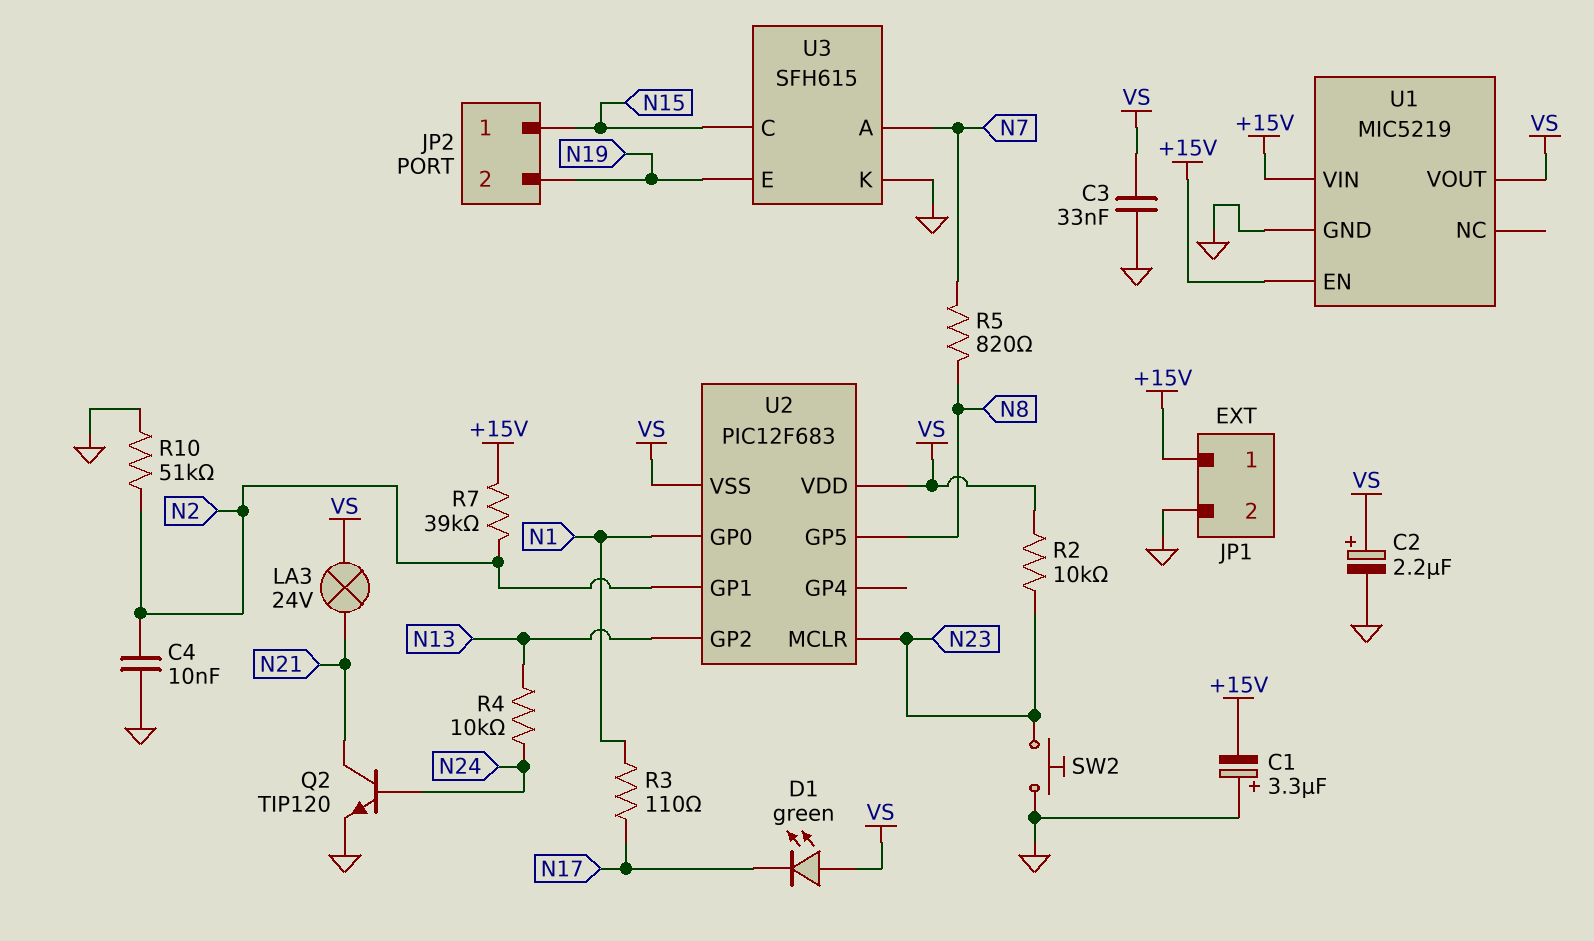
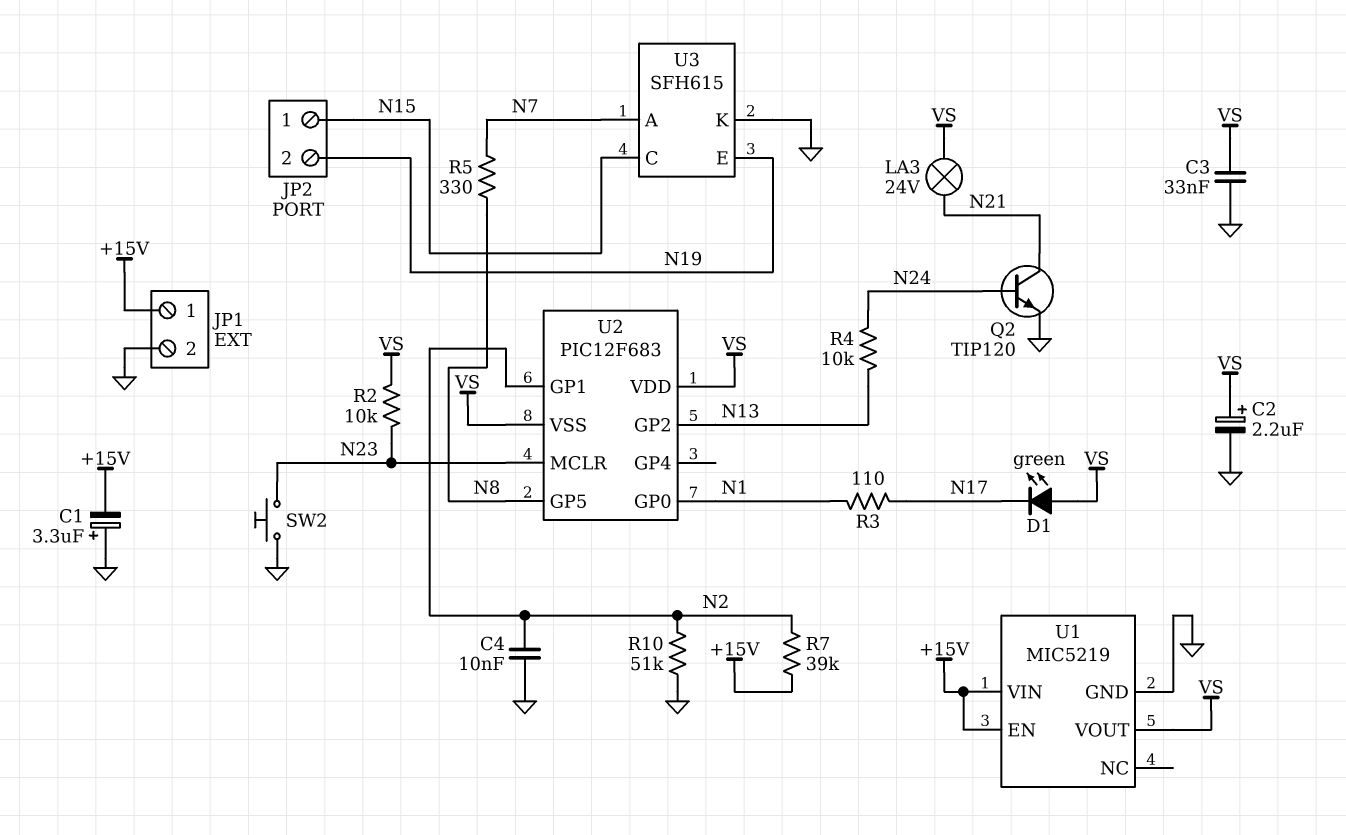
R5: 820 (N7, N8) -> 330 (N7, N8)

